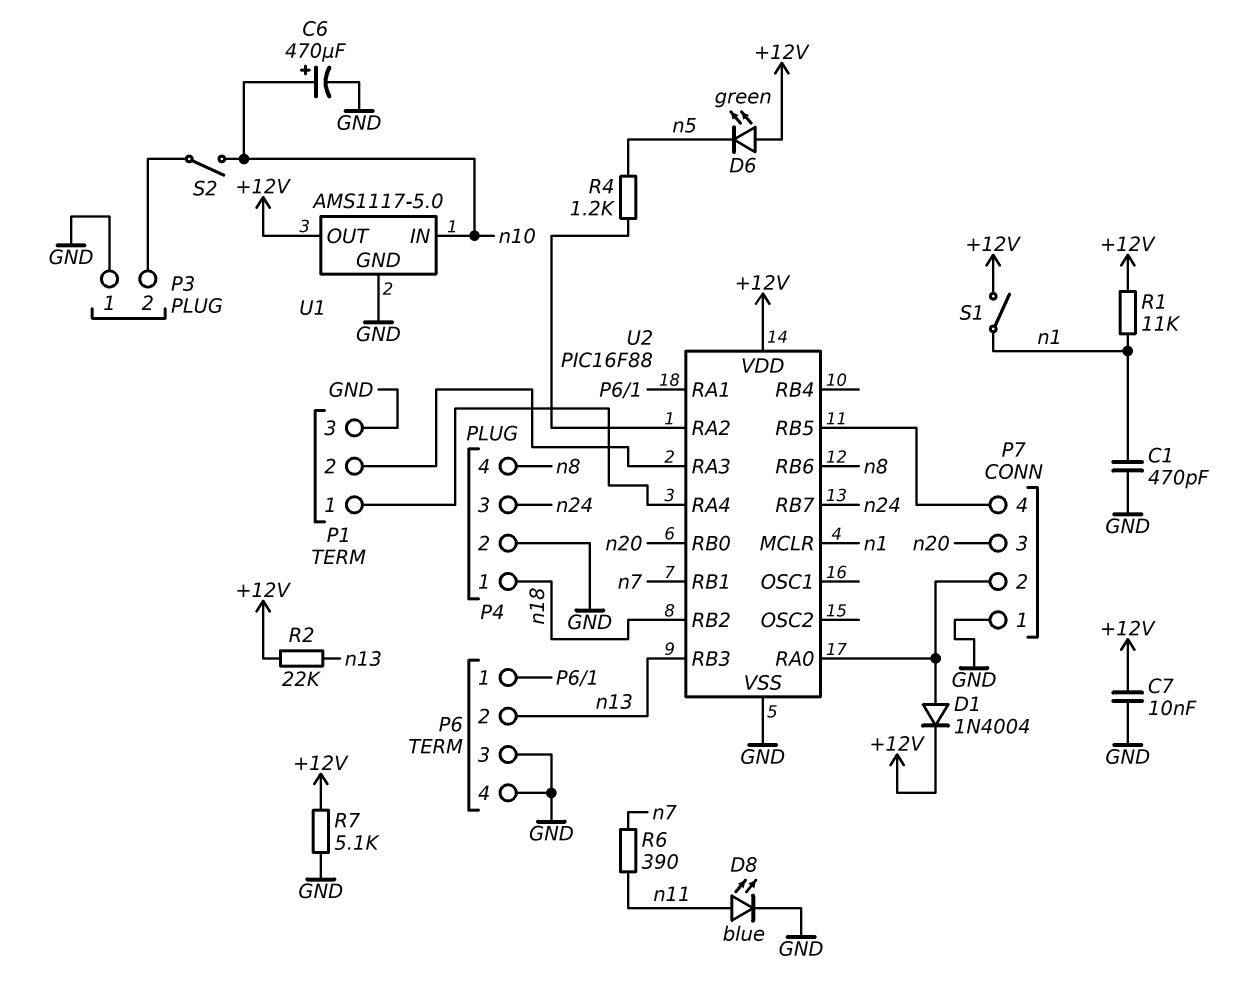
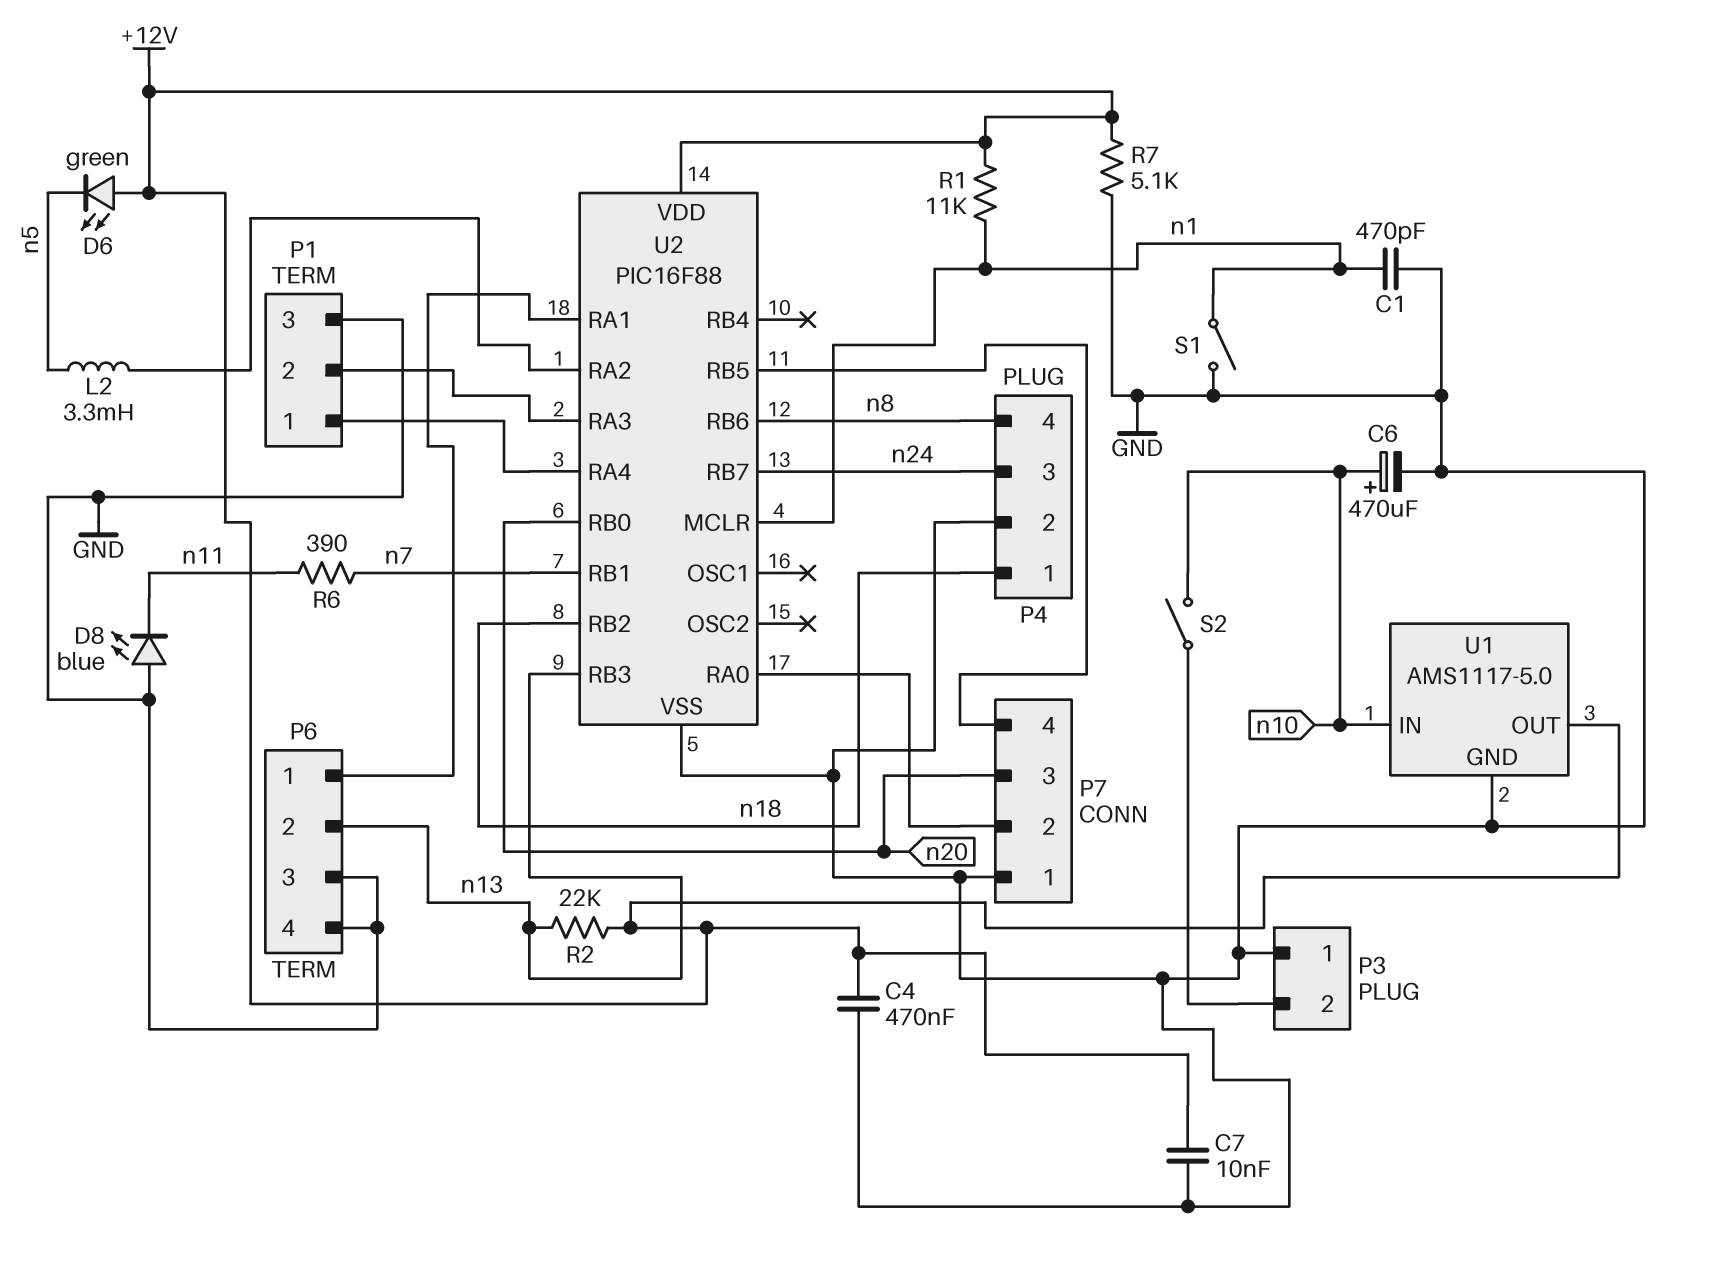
C4: none -> 470nF (+12V, GND)
D1: diode 1N4004 (A P7/2, K +12V) -> none
D8: LED blue (A n11, K GND) -> LED blue (A GND, K n11)
L2: none -> 3.3mH (U2/RA2, n5)
R4: 1.2k (U2/RA2, n5) -> none
S1: switch (+12V, n1) -> switch (GND, n1)

